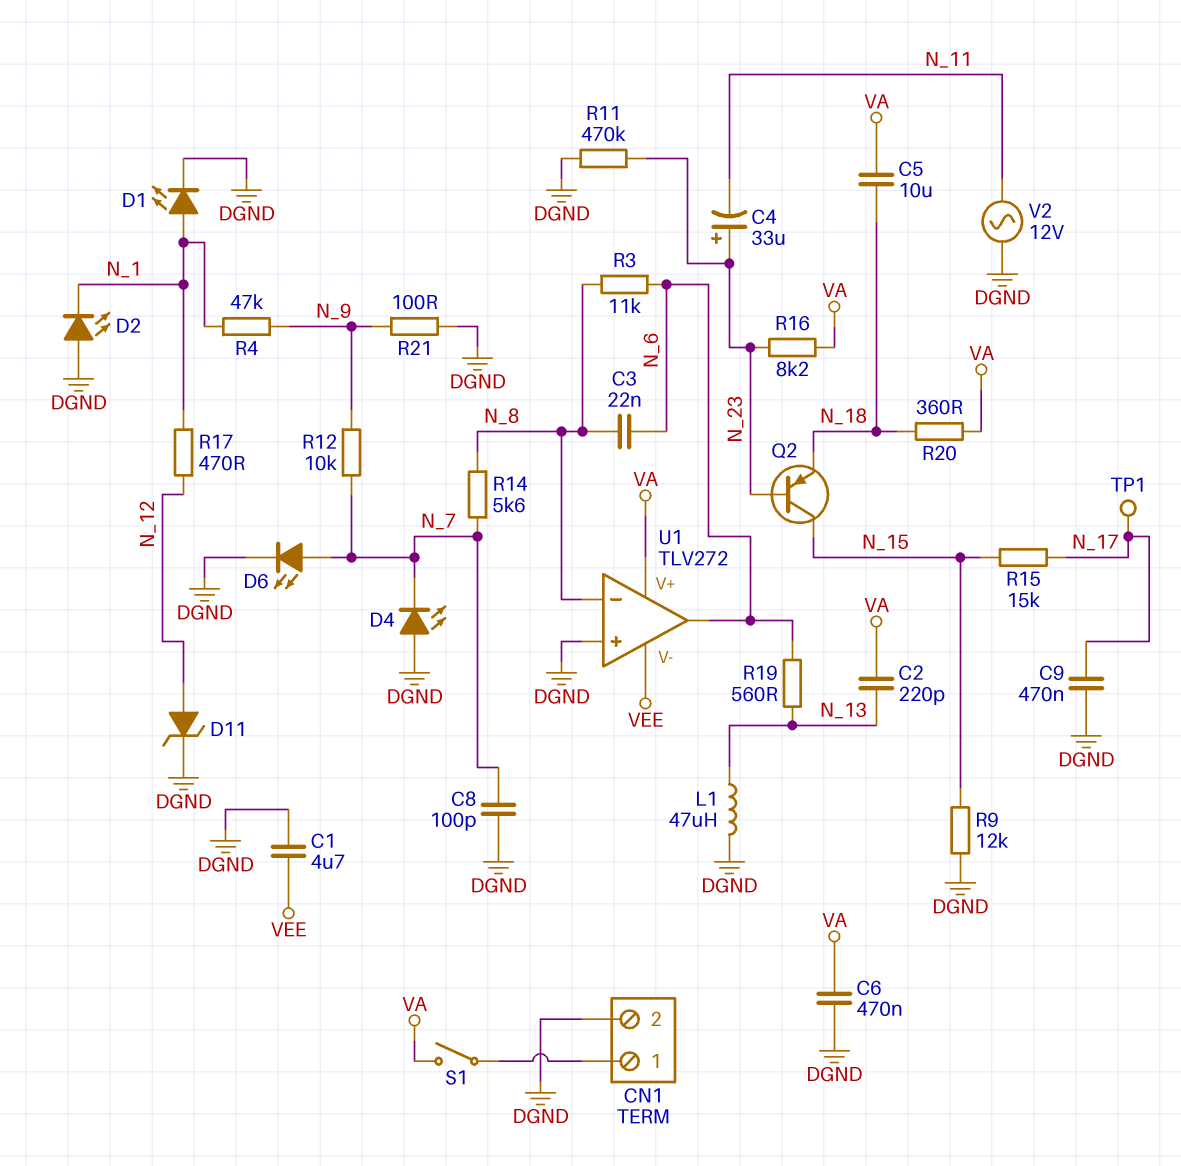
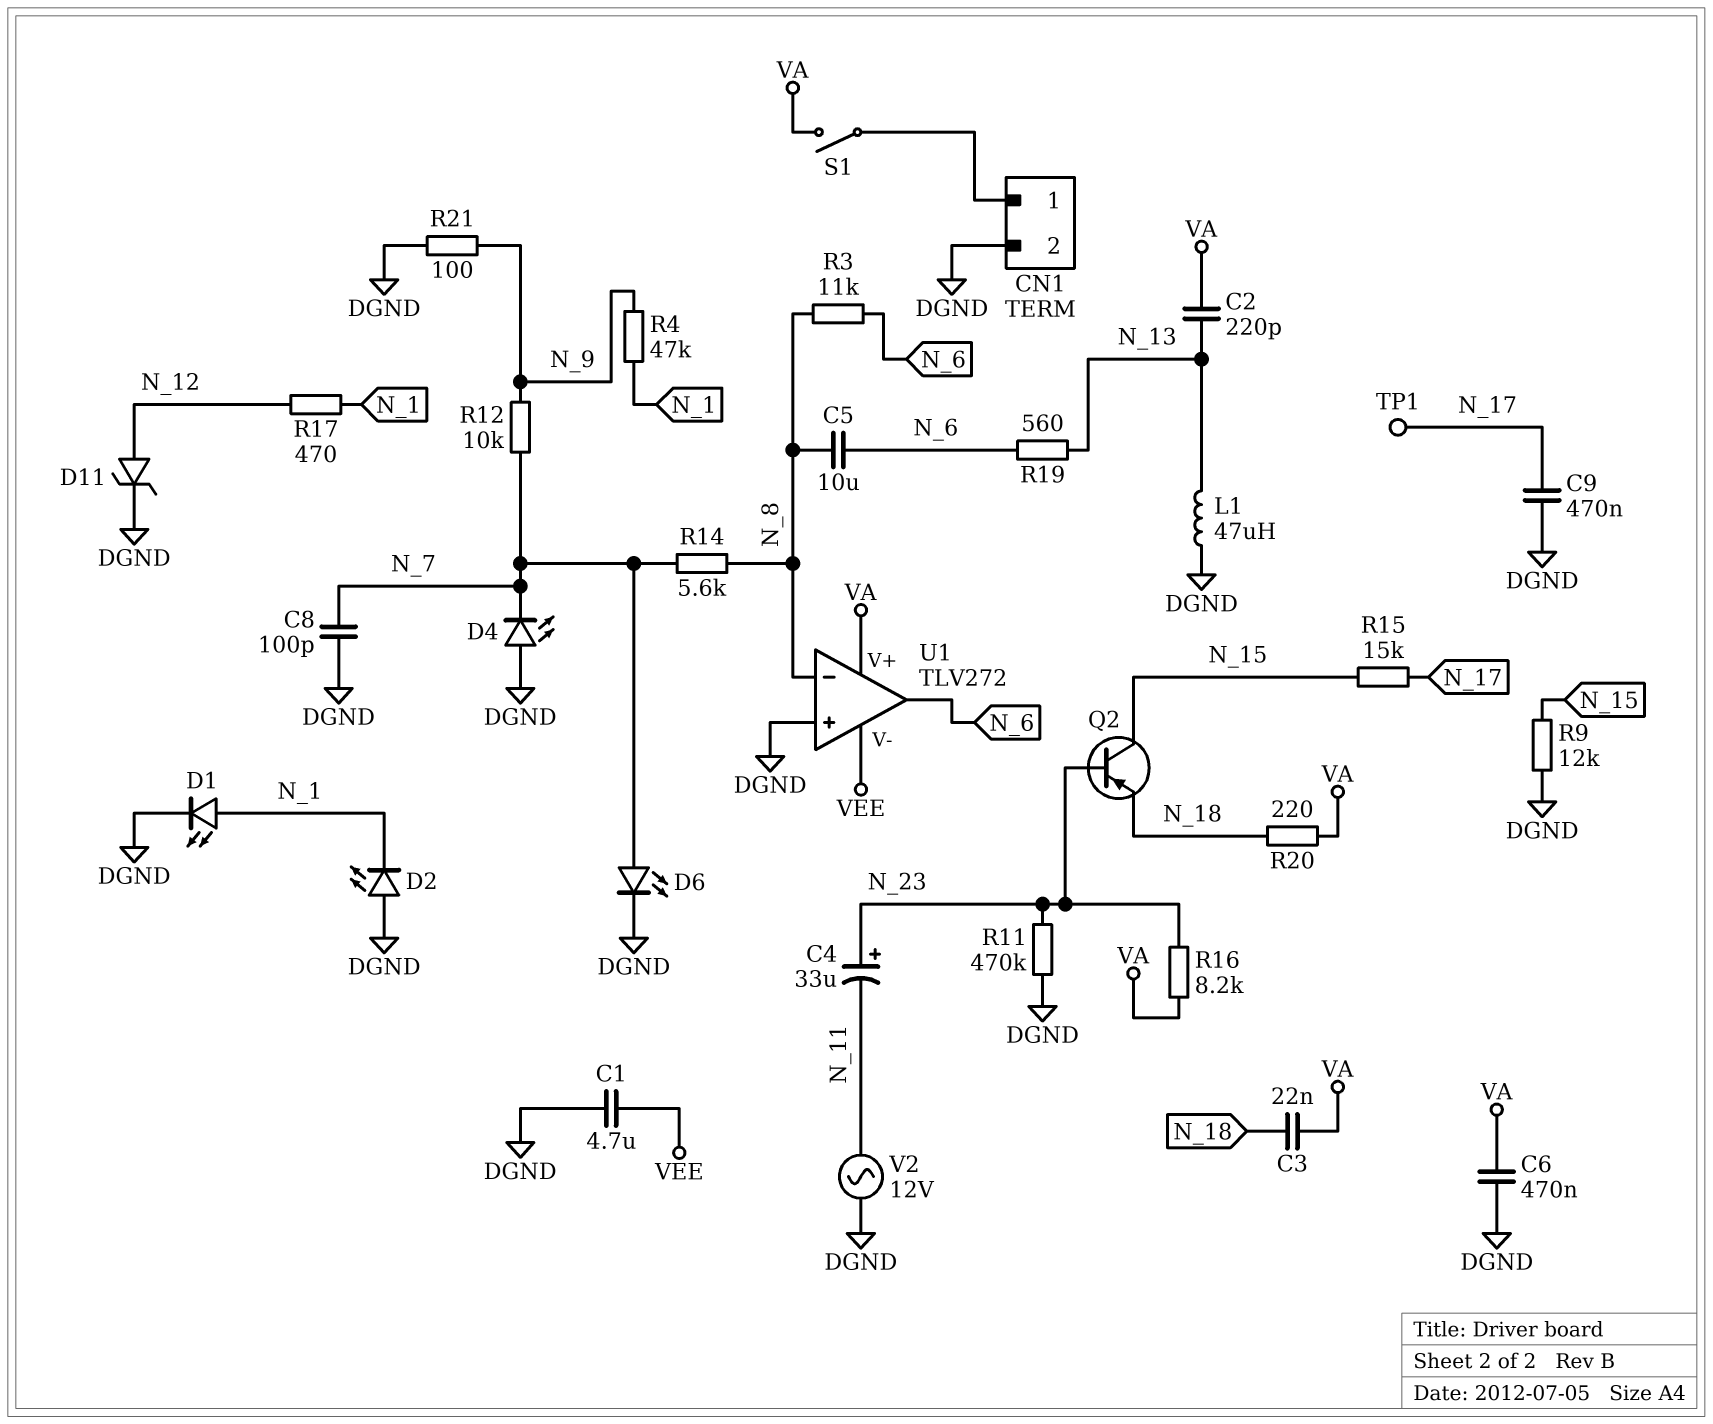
C3: 22nF (N_6, N_8) -> 22nF (N_18, VA)
C5: 10uF (N_18, VA) -> 10uF (N_6, N_8)
R20: 360 (N_18, VA) -> 220 (N_18, VA)

